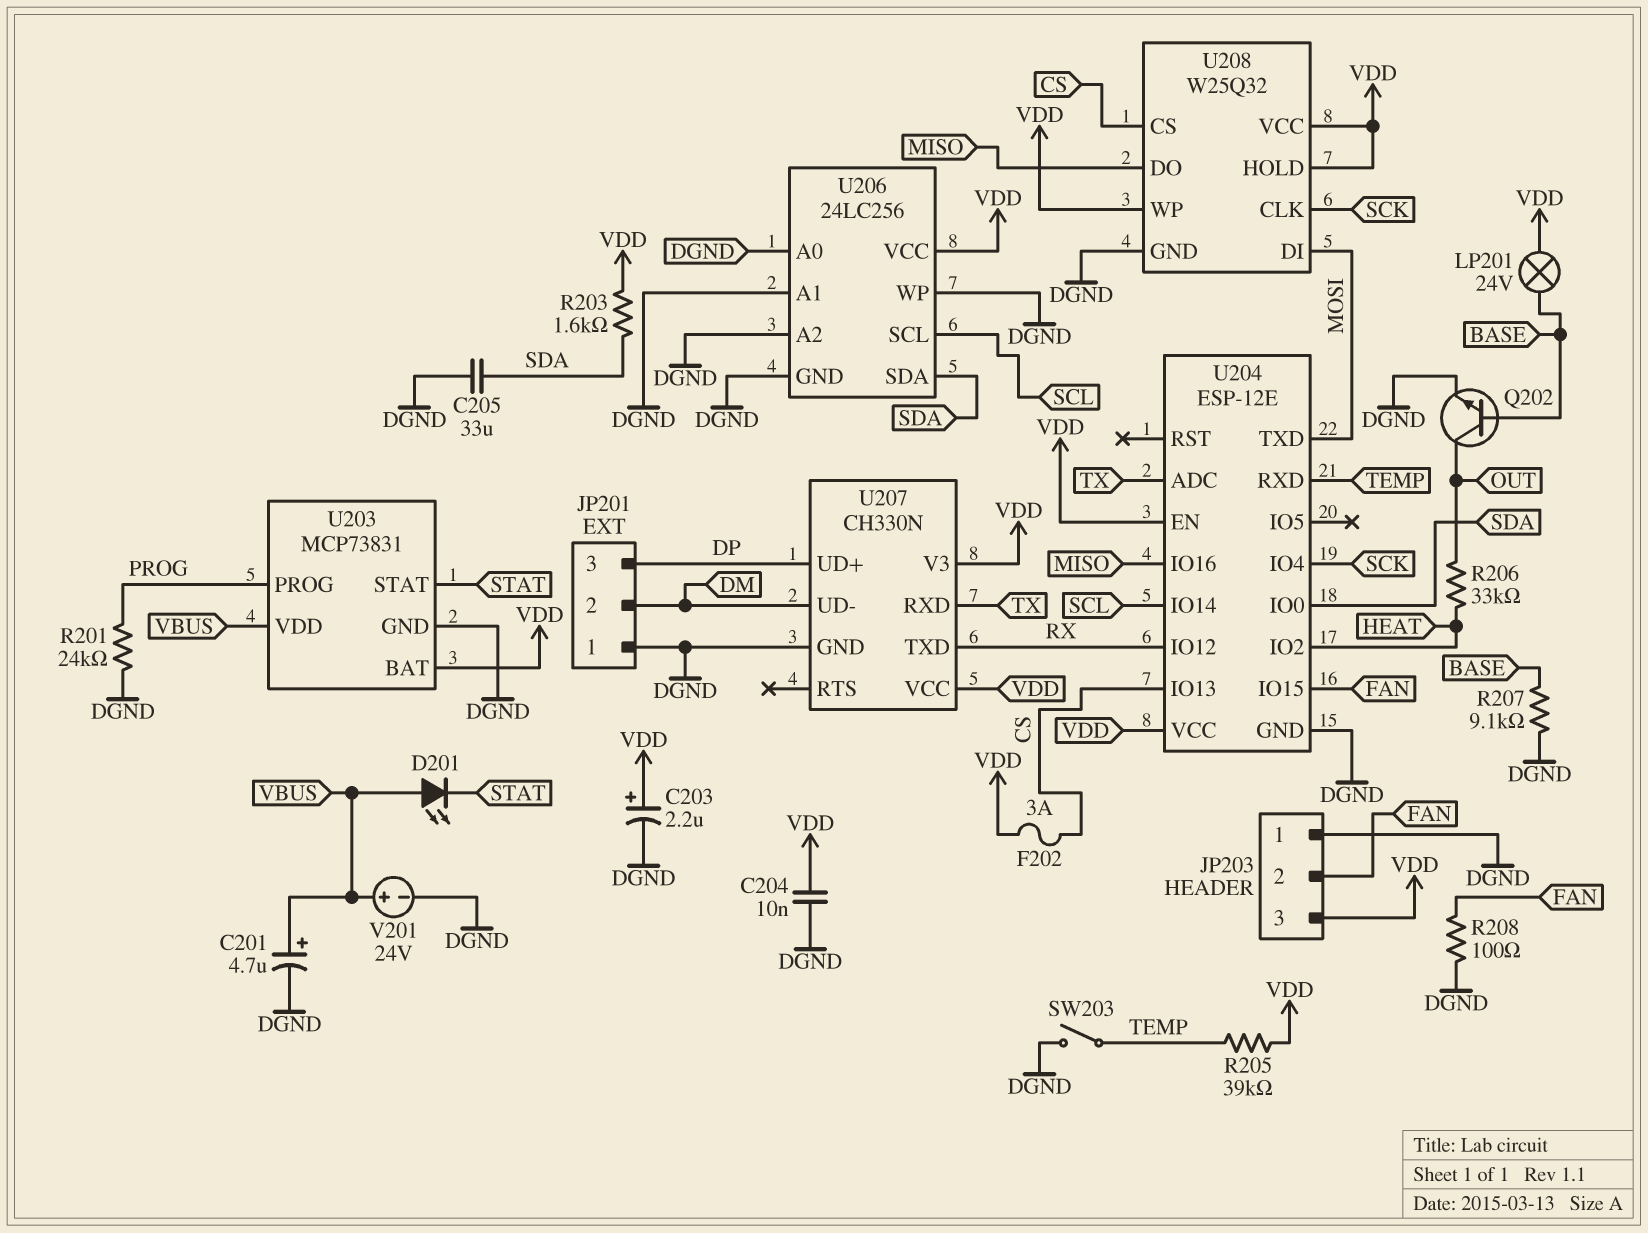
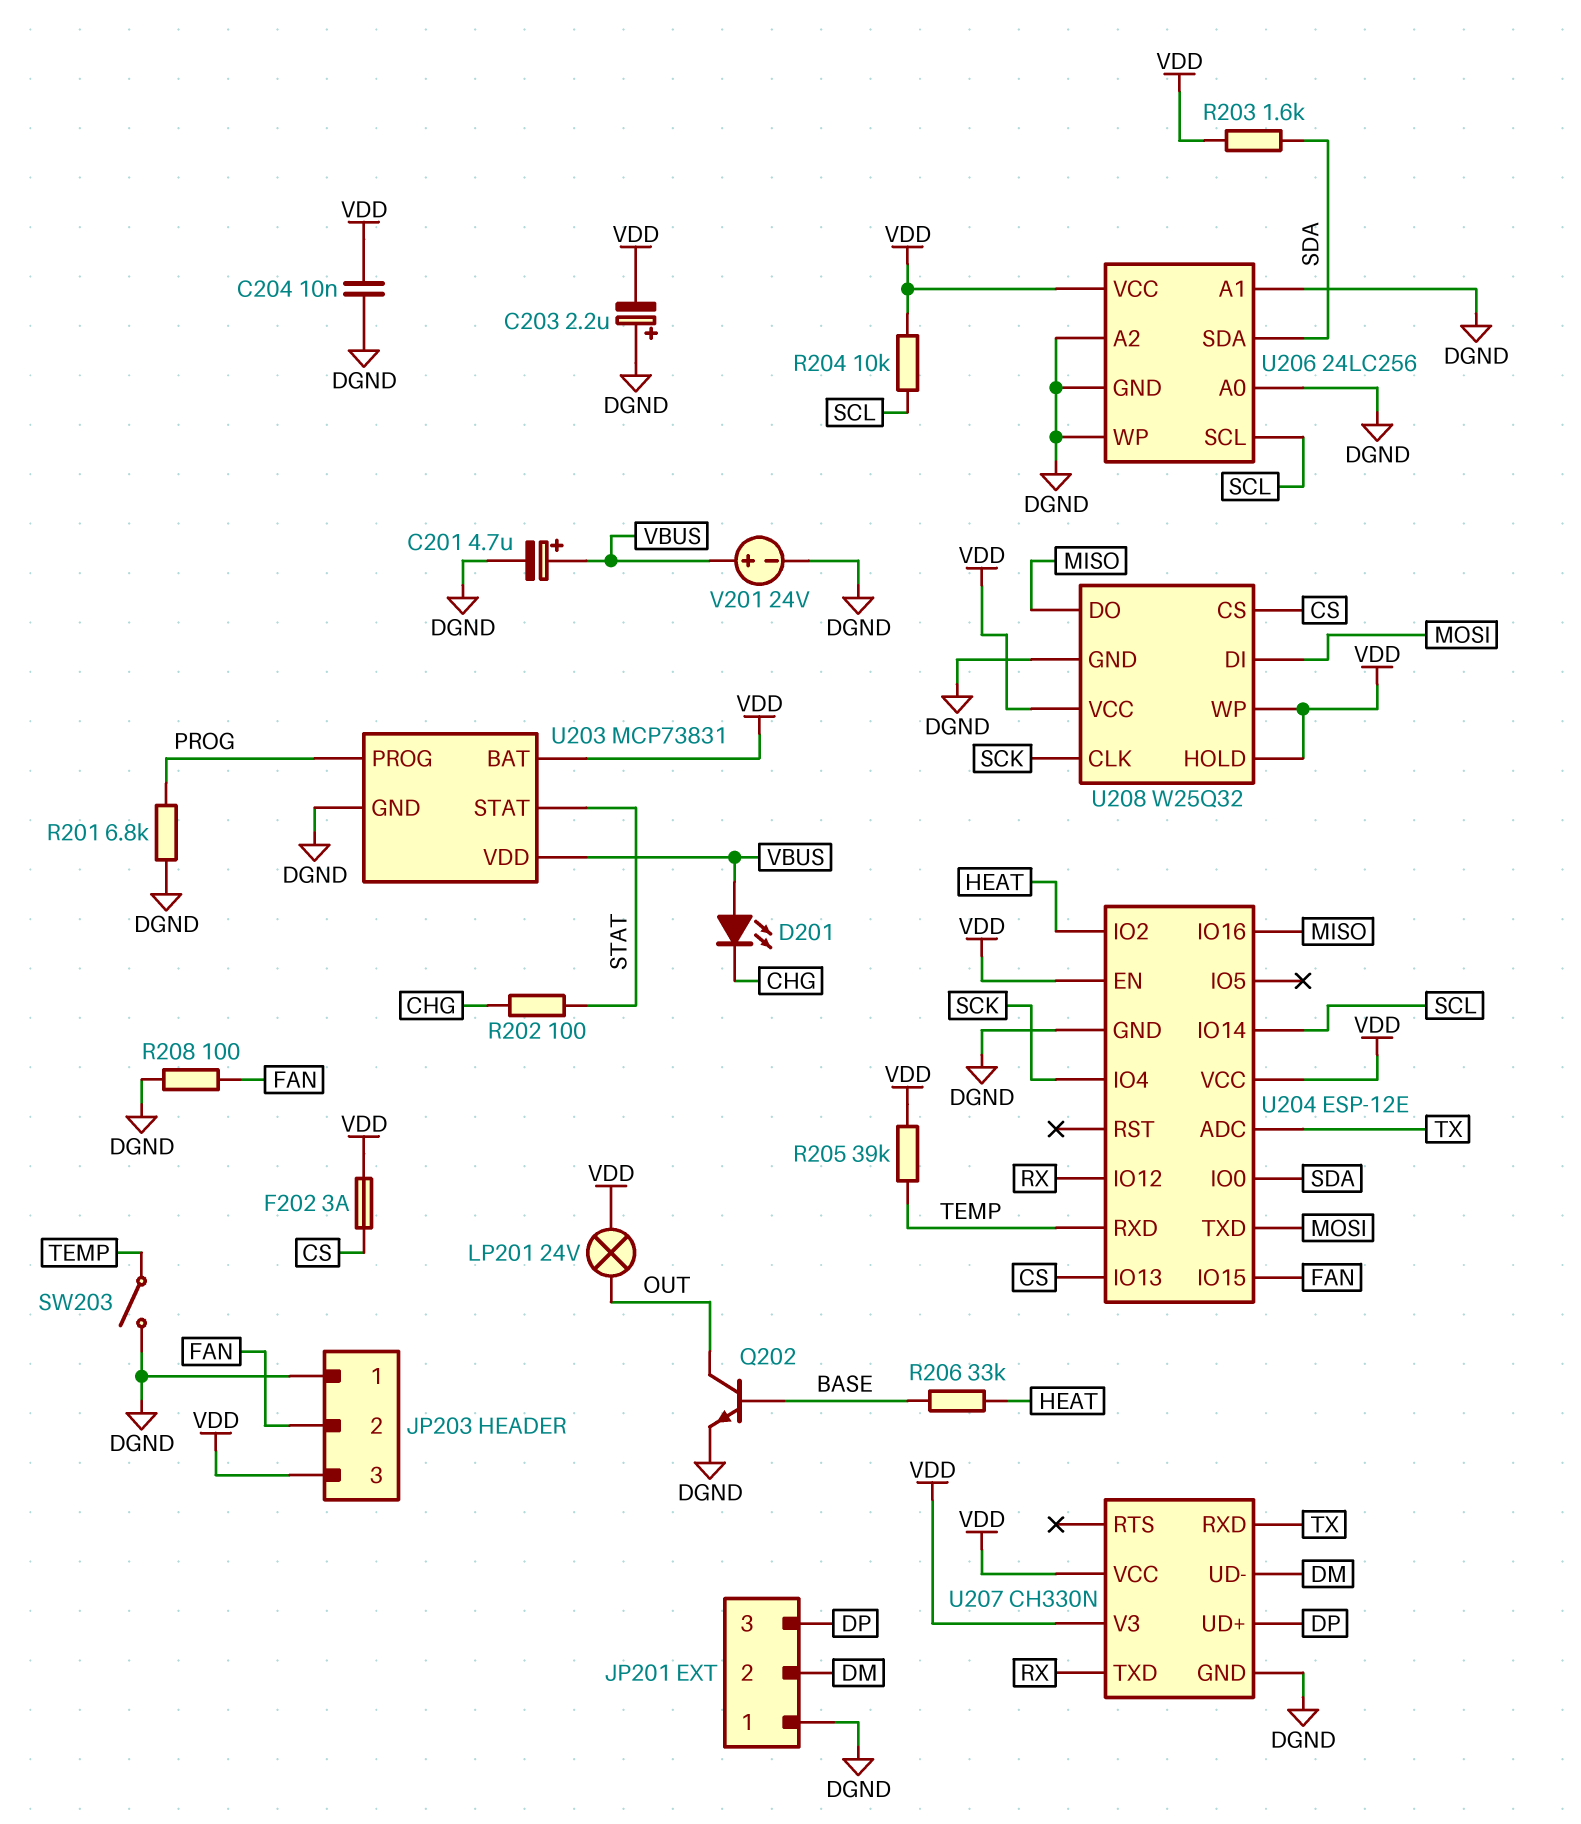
C203: 2.2uF (plus VDD, minus DGND) -> 2.2uF (plus DGND, minus VDD)
C205: 33uF (DGND, SDA) -> none
D201: LED (A VBUS, K STAT) -> LED (A VBUS, K CHG)
LP201: lamp 24V (BASE, VDD) -> lamp 24V (OUT, VDD)
R201: 24k (DGND, PROG) -> 6.8k (DGND, PROG)
R202: none -> 100 (CHG, STAT)
R204: none -> 10k (SCL, VDD)
R206: 33k (HEAT, OUT) -> 33k (BASE, HEAT)
R207: 9.1k (BASE, DGND) -> none

